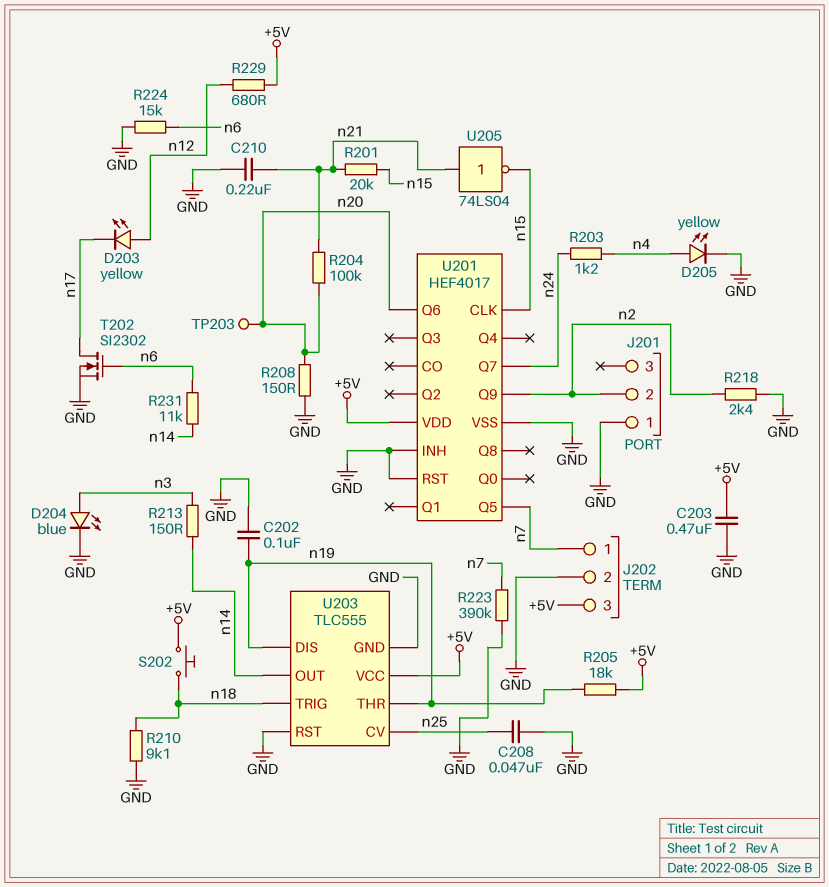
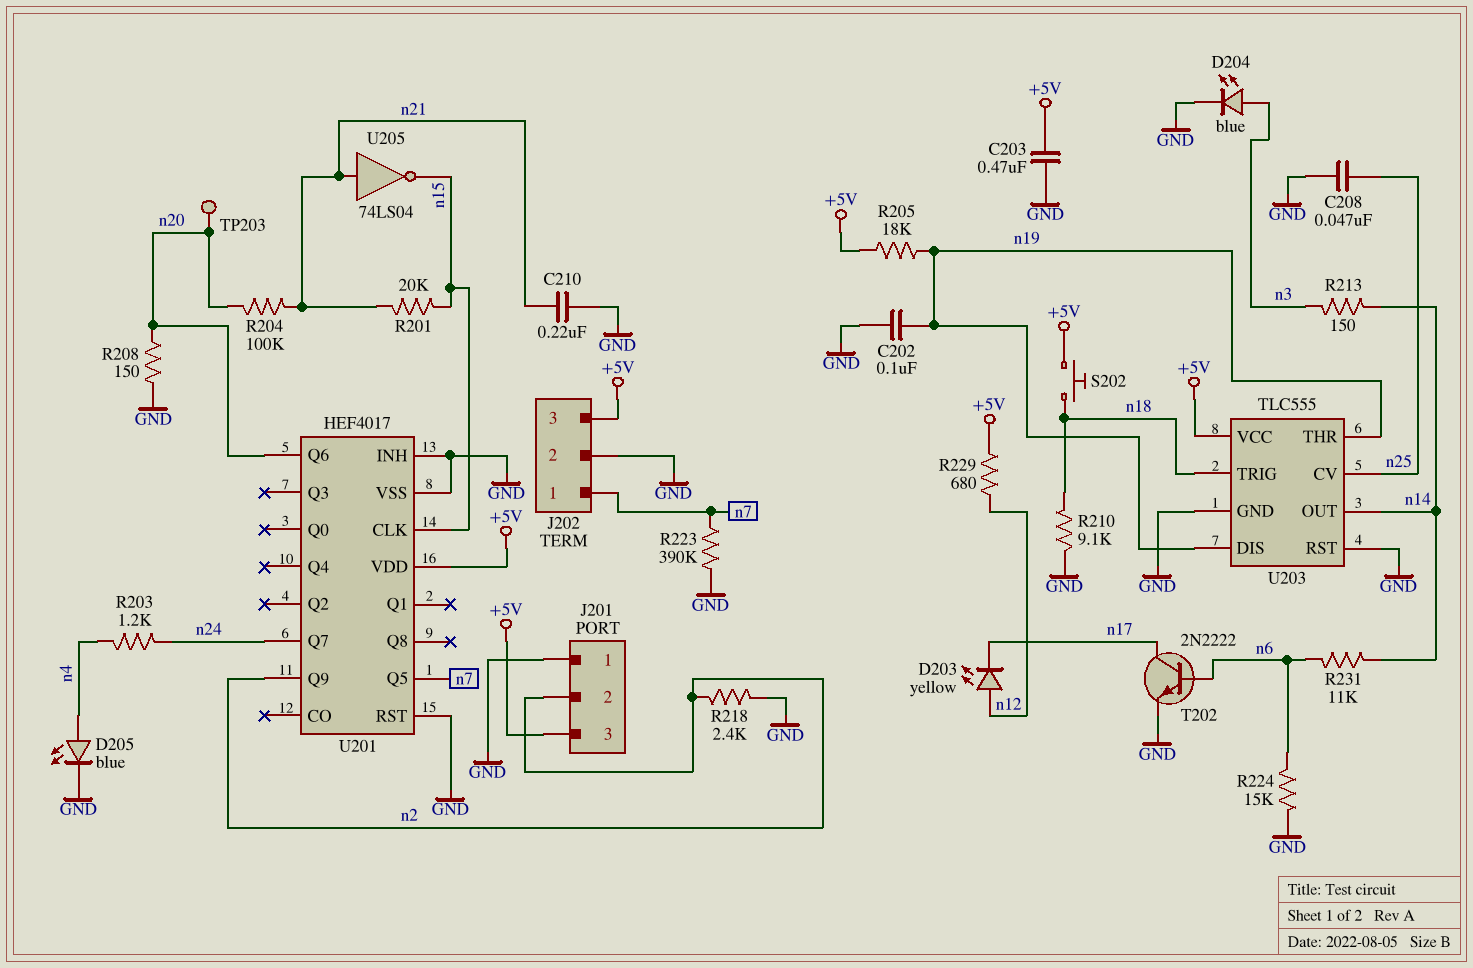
D205: LED yellow (A n4, K GND) -> LED blue (A n4, K GND)
J201 pin 3: none -> +5V
T202: NMOS SI2302 (G n6, D n17, S GND) -> NPN 2N2222 (B n6, C n17, E GND)

